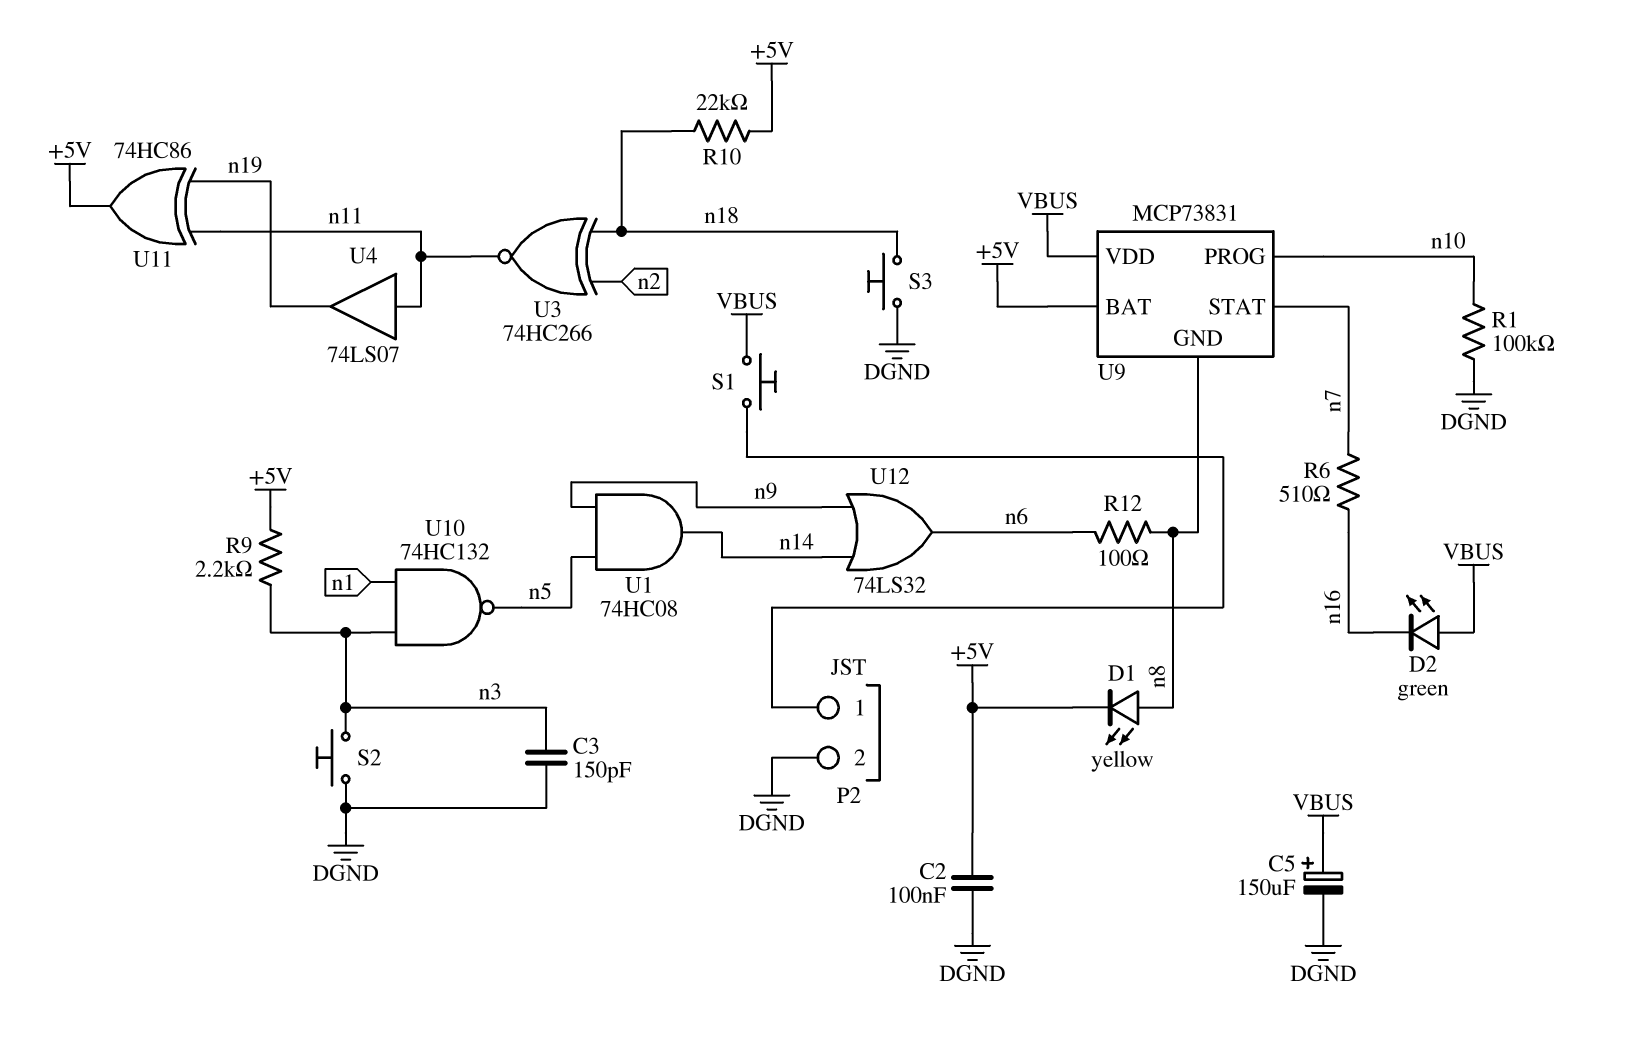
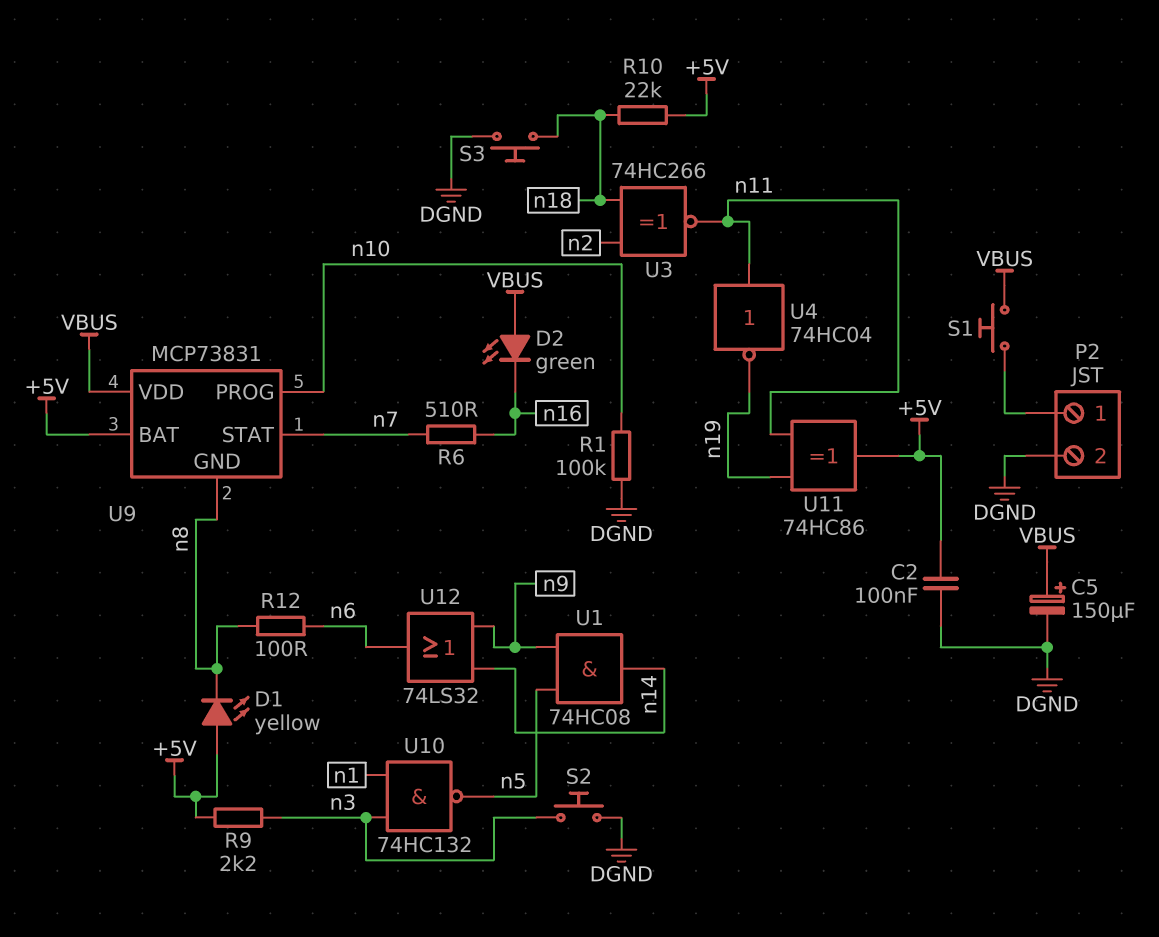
C3: 150pF (DGND, n3) -> none
D1: LED yellow (A n8, K +5V) -> LED yellow (A +5V, K n8)
U4: buffer 74LS07 (in n11, out n19) -> NOT 74HC04 (in n11, out n19)

